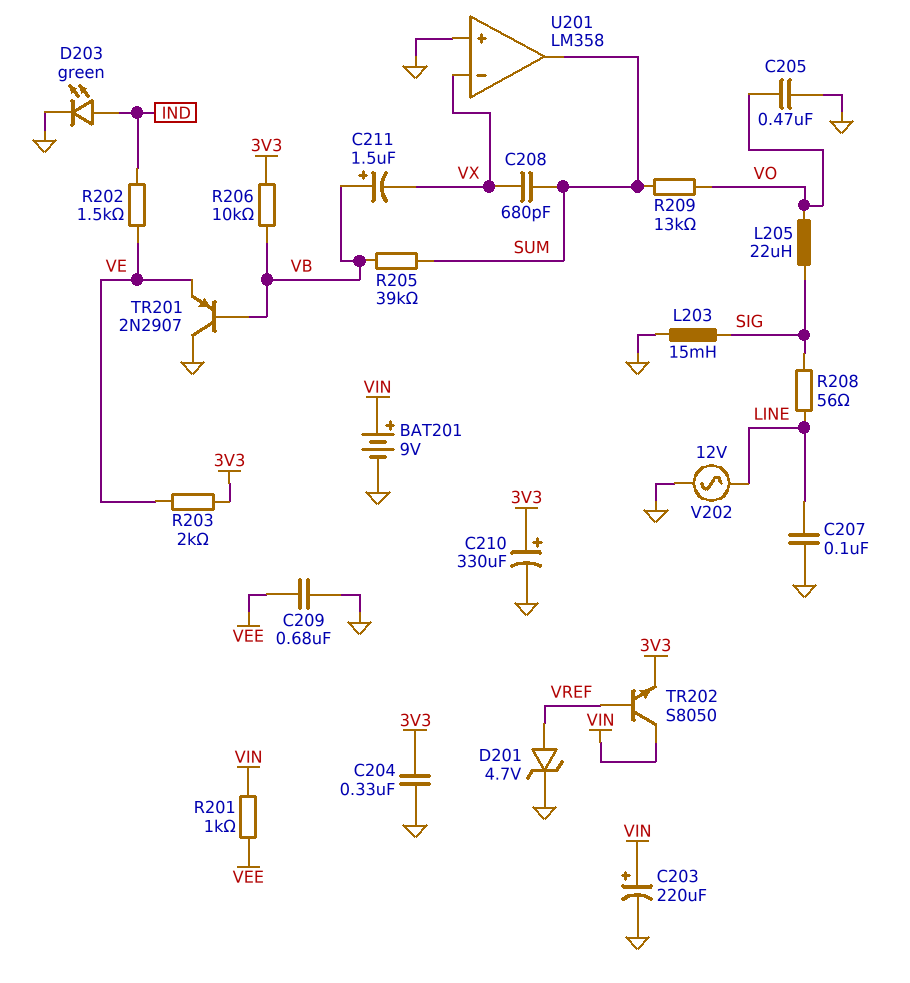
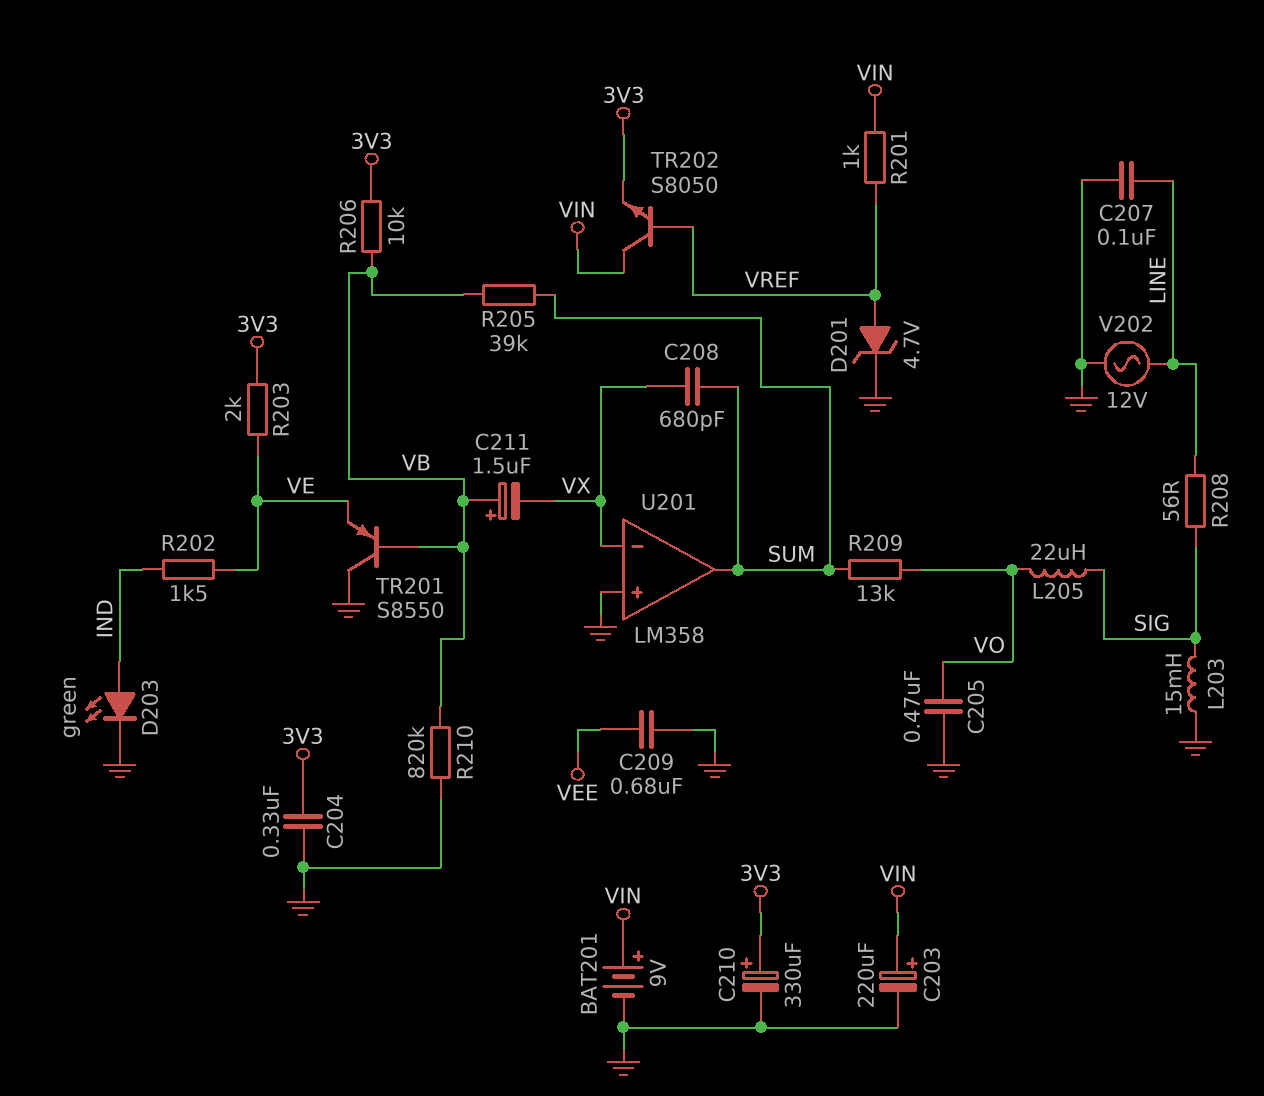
R201: 1k (VEE, VIN) -> 1k (VIN, VREF)
R210: none -> 820k (GND, VB)
TR201: PNP 2N2907 (B VB, C GND, E VE) -> PNP S8550 (B VB, C GND, E VE)

